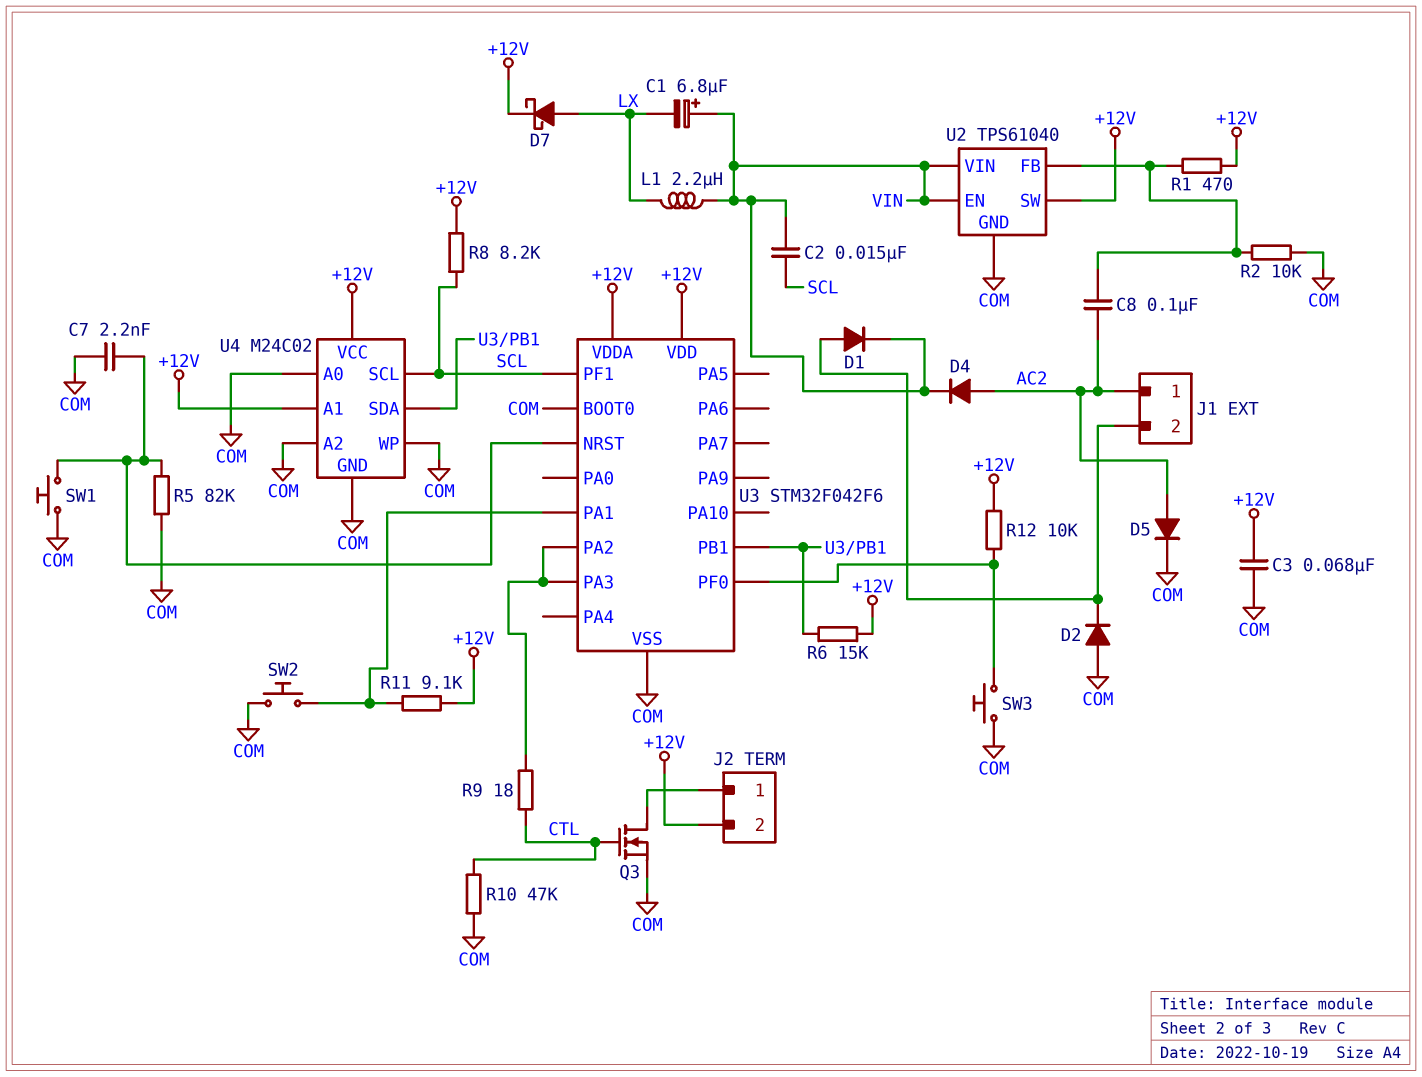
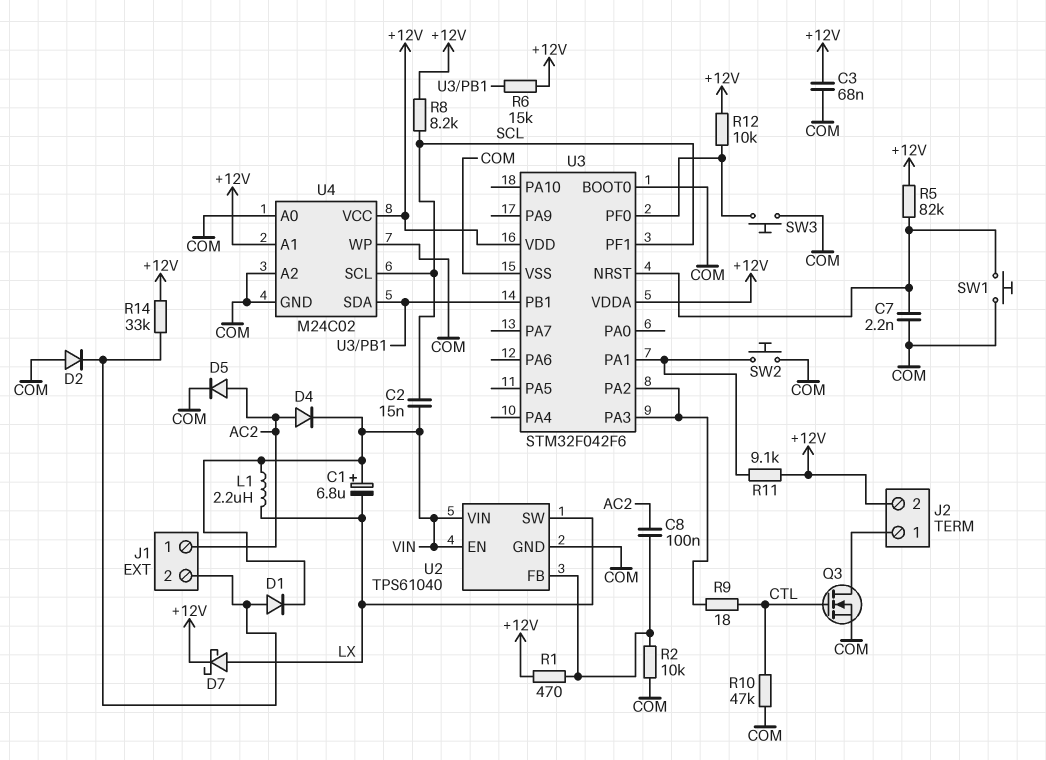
R5: 82k (COM, U3/NRST) -> 82k (+12V, U3/NRST)
R14: none -> 33k (+12V, J1/2)
U2 pin SW: +12V -> LX

